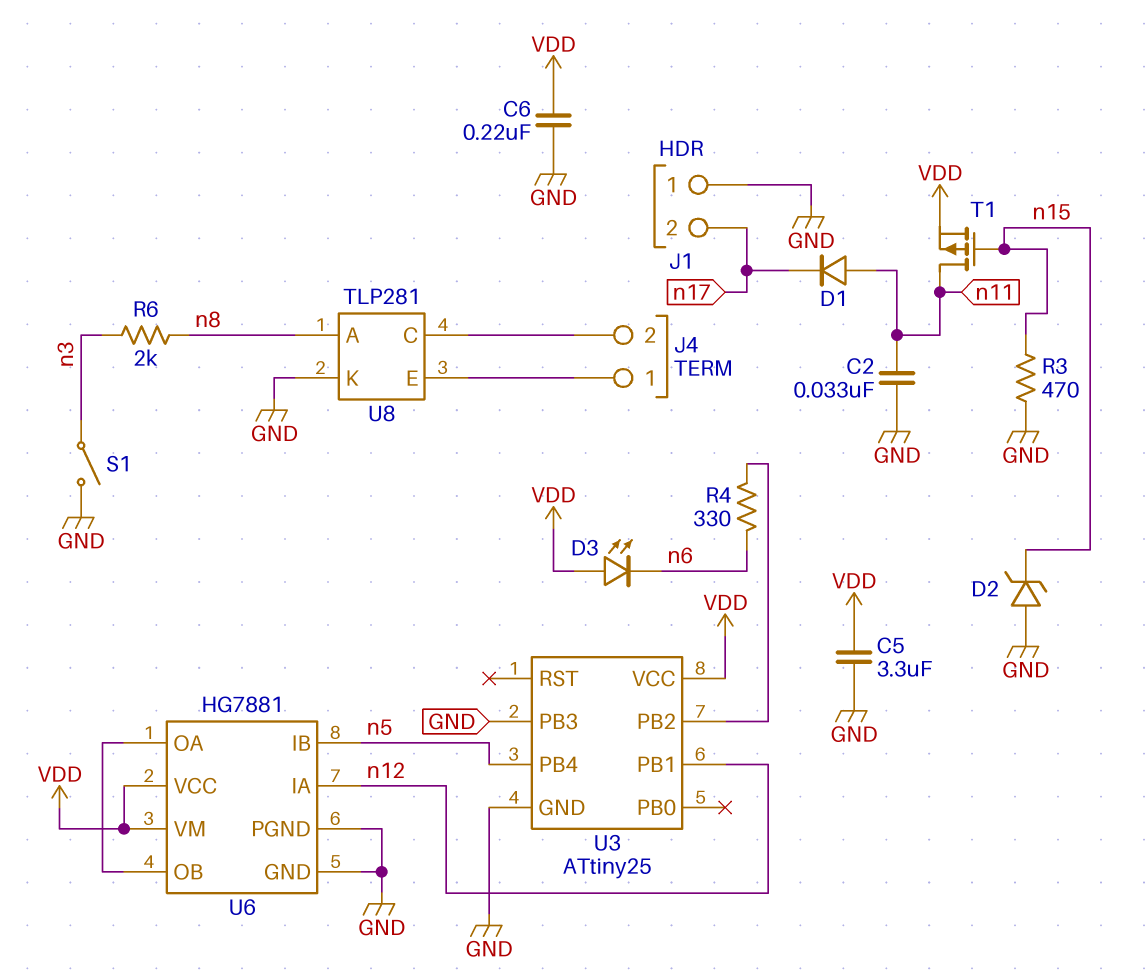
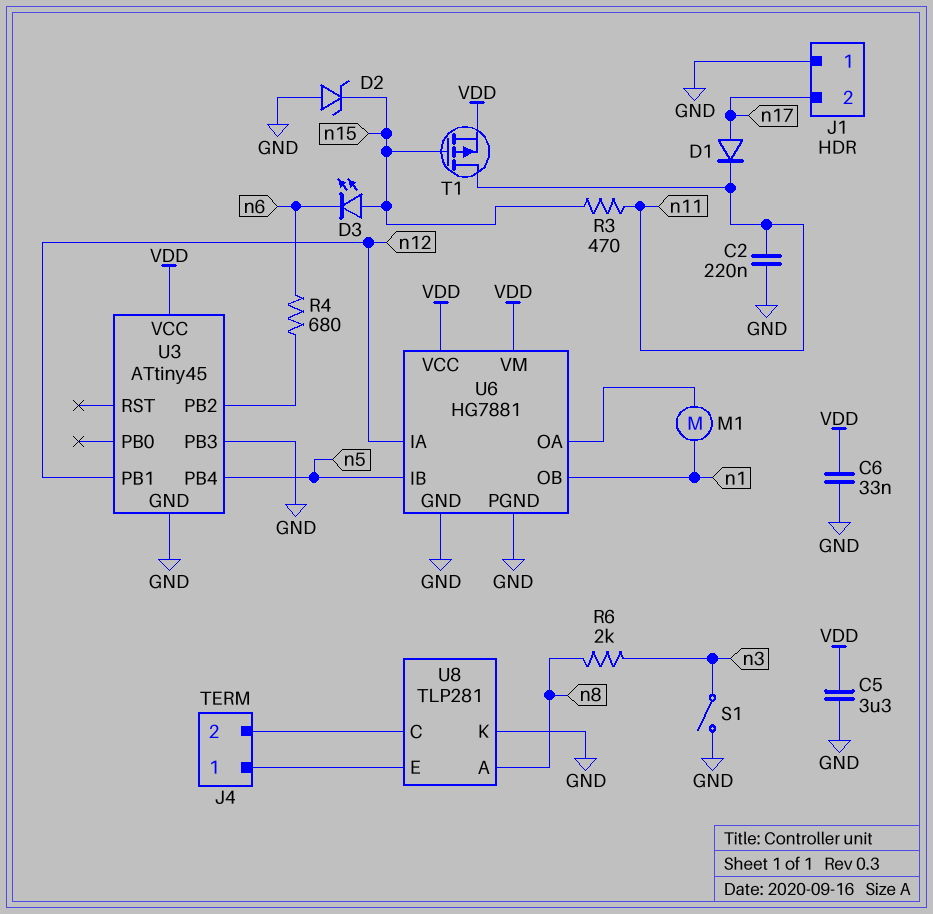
C2: 33nF (GND, n11) -> 220nF (GND, n11)
C6: 220nF (GND, VDD) -> 33nF (GND, VDD)
D1: diode (A n11, K n17) -> diode (A n17, K n11)
D3: LED (A VDD, K n6) -> LED (A n15, K n6)
M1: none -> motor (U6/OA, n1)
R3: 470 (GND, n15) -> 470 (n11, n15)
R4: 330 (U3/PB2, n6) -> 680 (U3/PB2, n6)
U3: ATtiny25 -> ATtiny45
U6 pin OB: U6/OA -> n1

